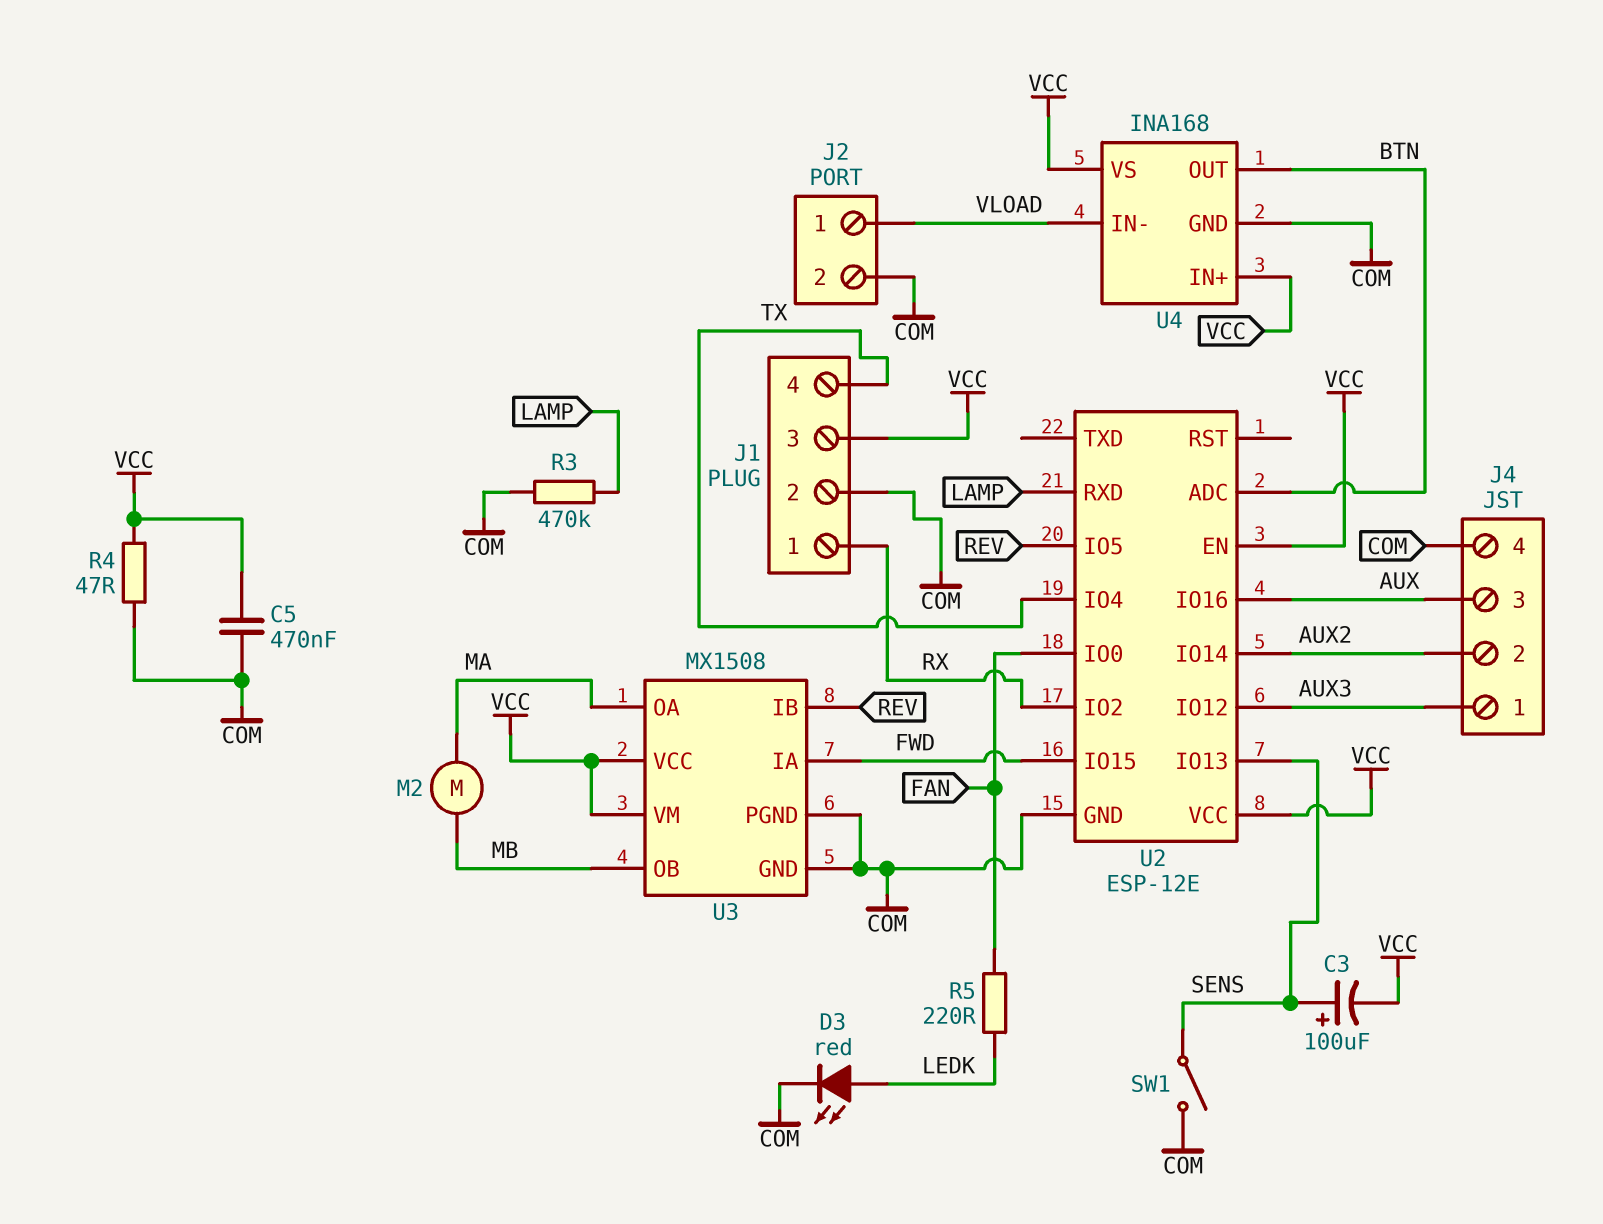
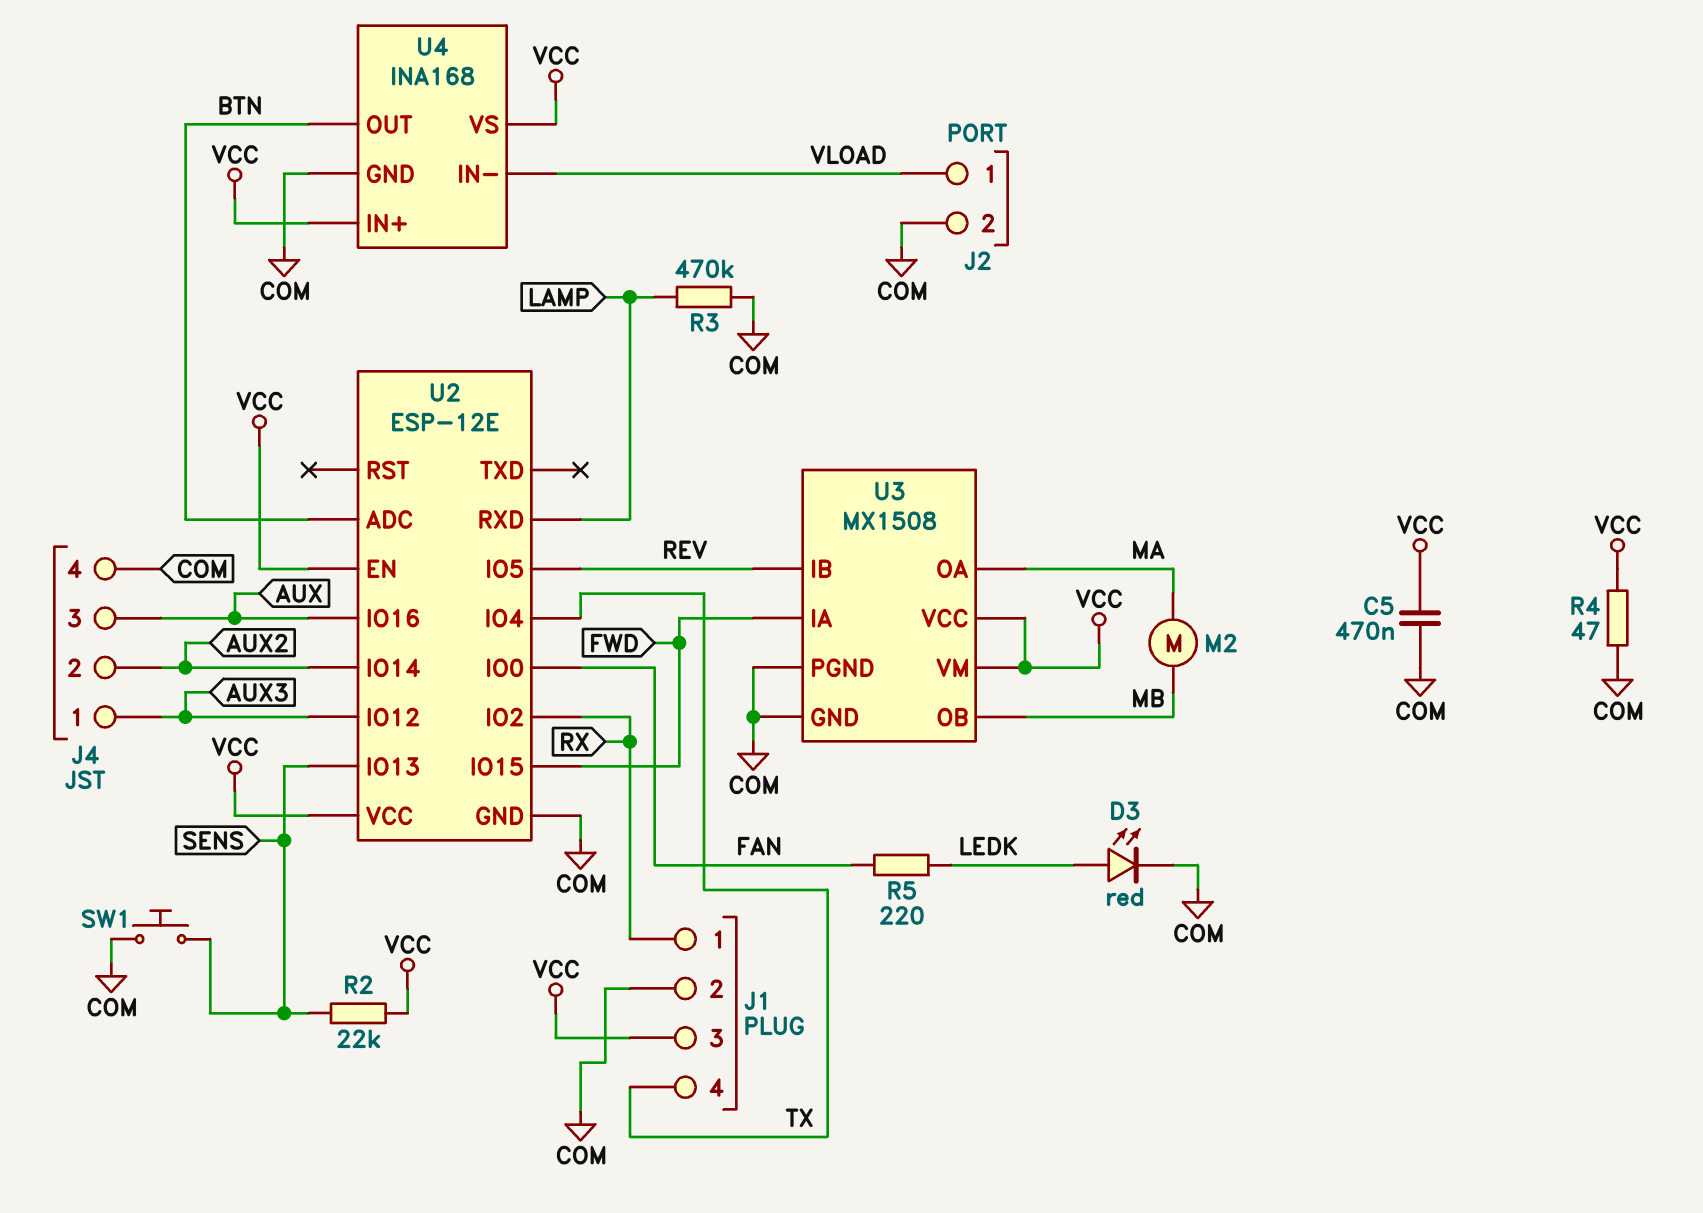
C3: 100uF (plus SENS, minus VCC) -> none
R2: none -> 22k (SENS, VCC)
SW1: switch (COM, SENS) -> button (COM, SENS)

